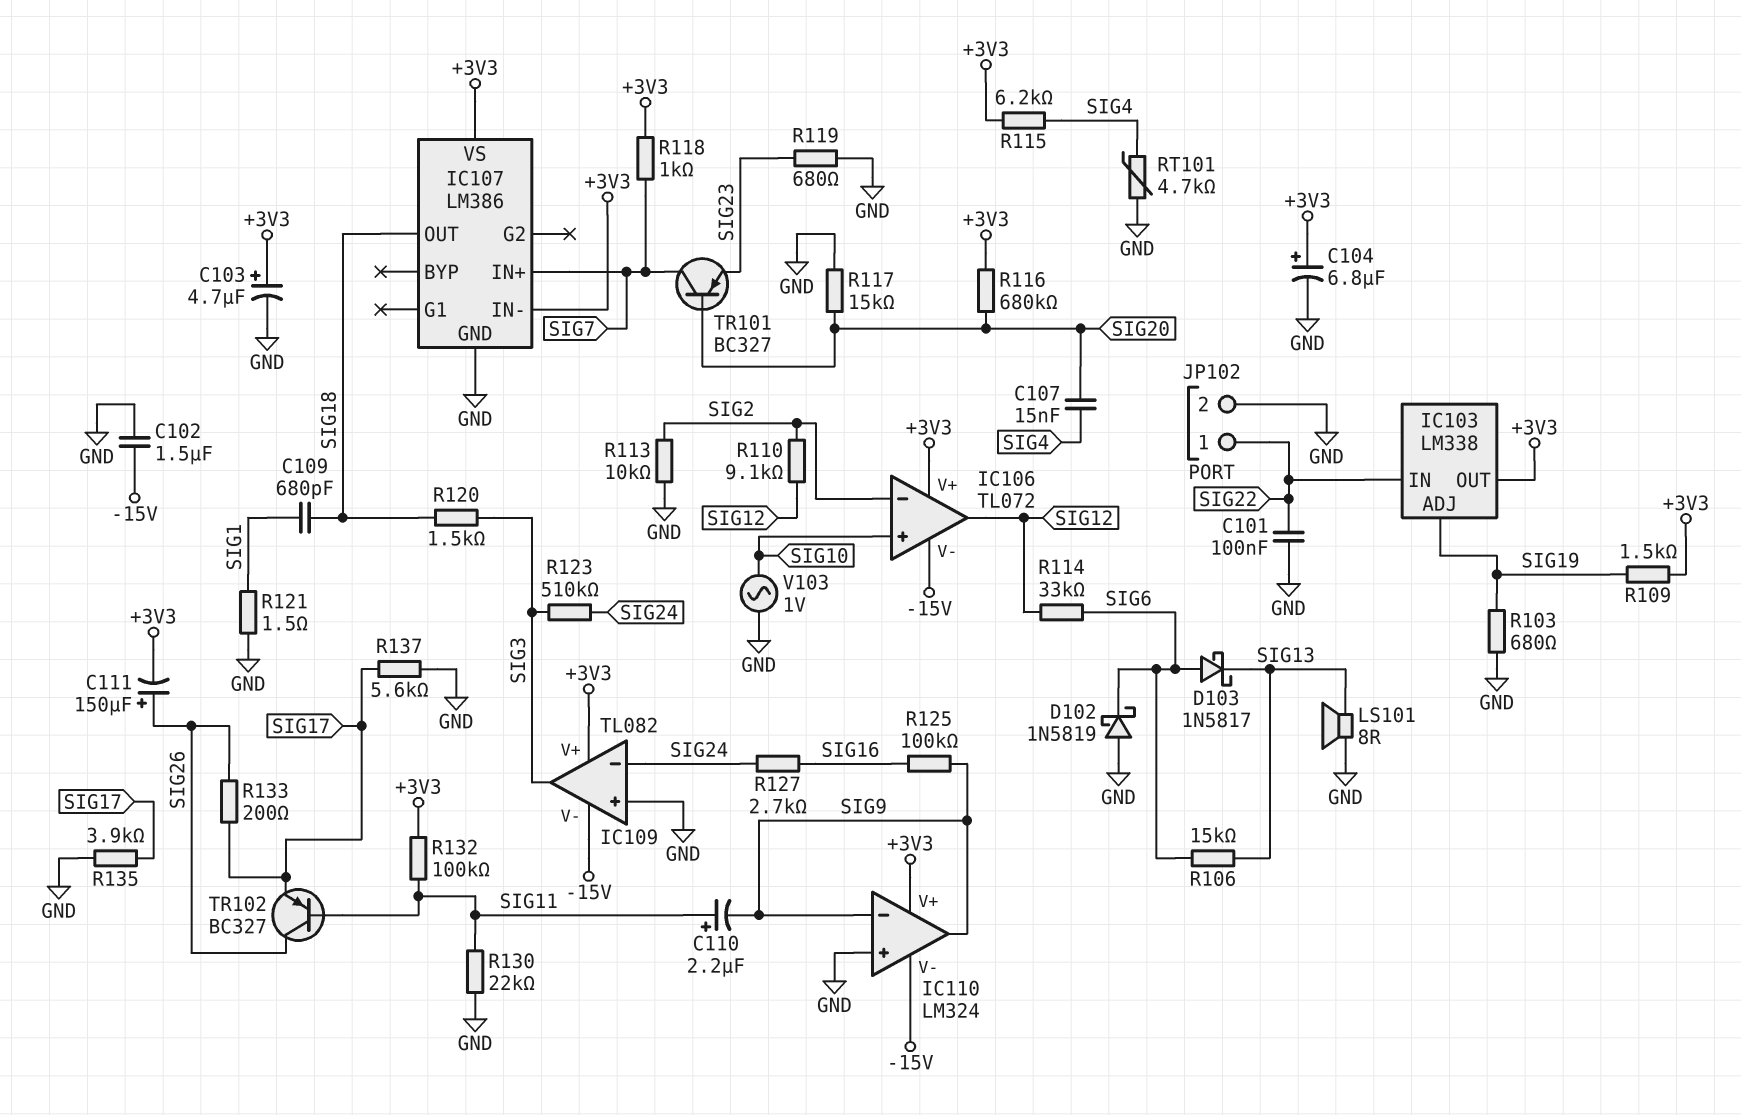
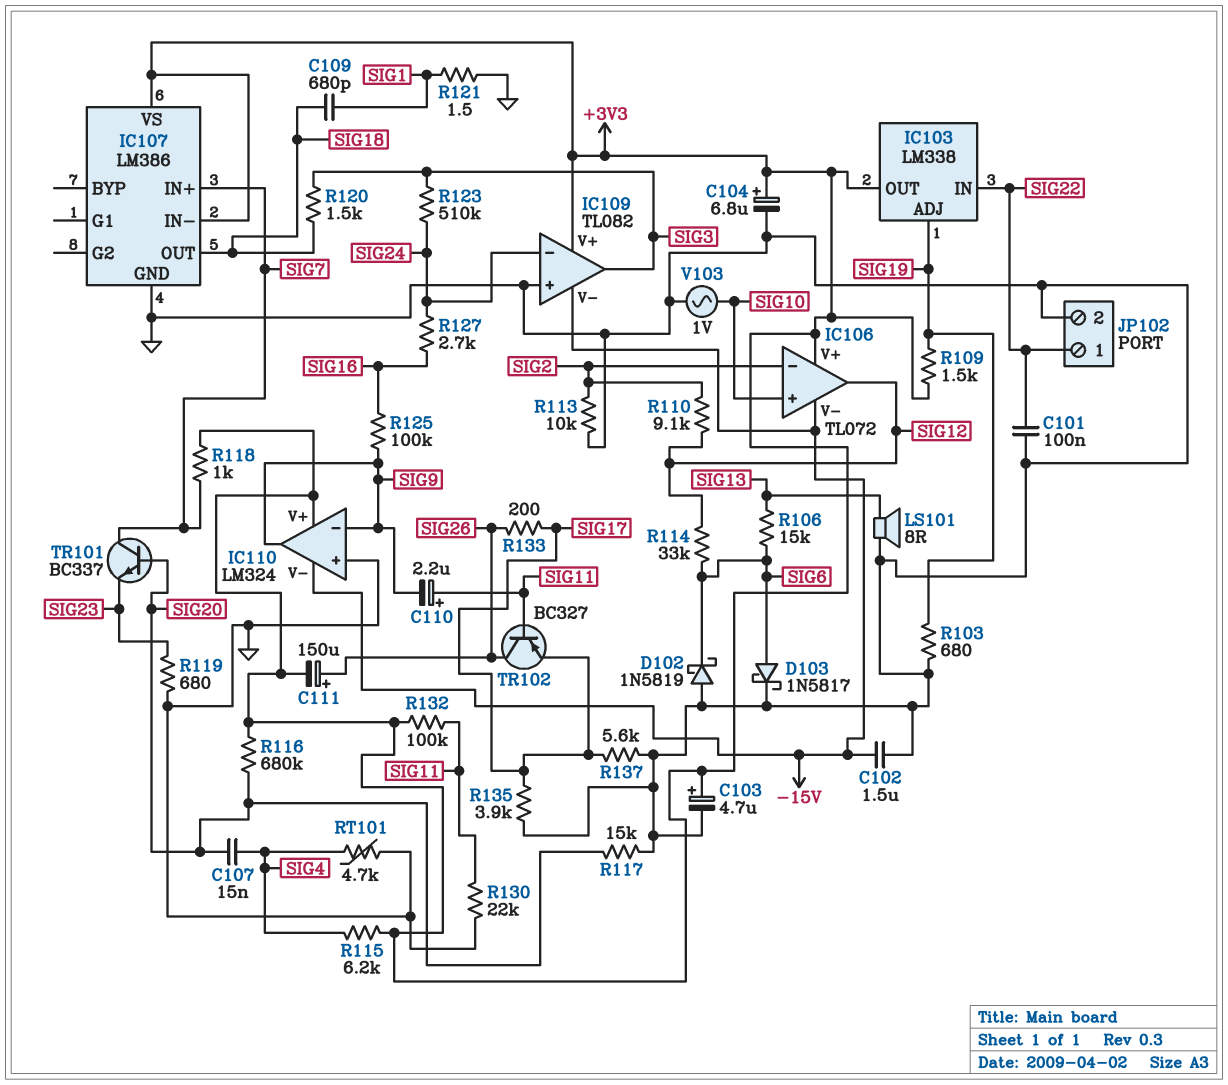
D103: schottky 1N5817 (A SIG6, K SIG13) -> schottky 1N5817 (A SIG6, K GND)
TR101: PNP BC327 (B SIG20, C SIG7, E SIG23) -> NPN BC337 (B SIG20, C SIG7, E SIG23)

